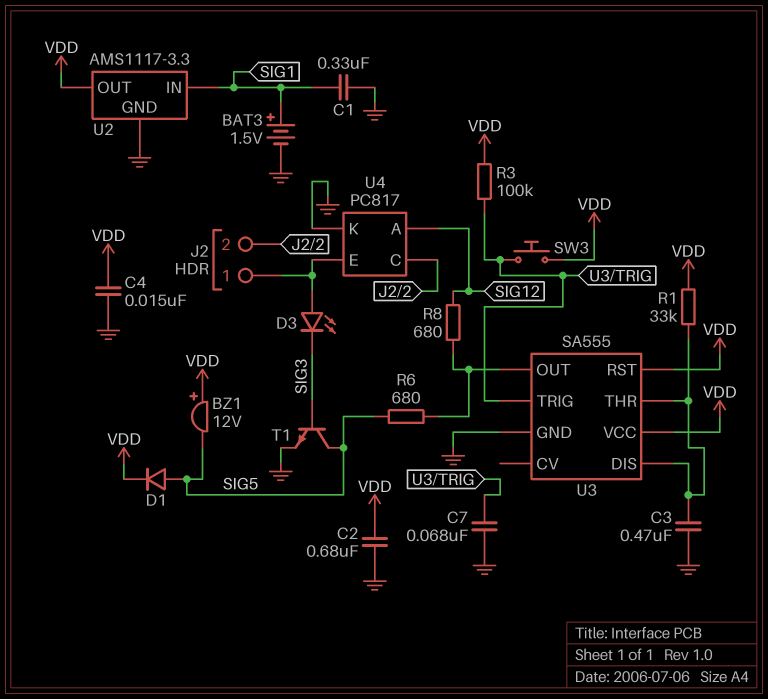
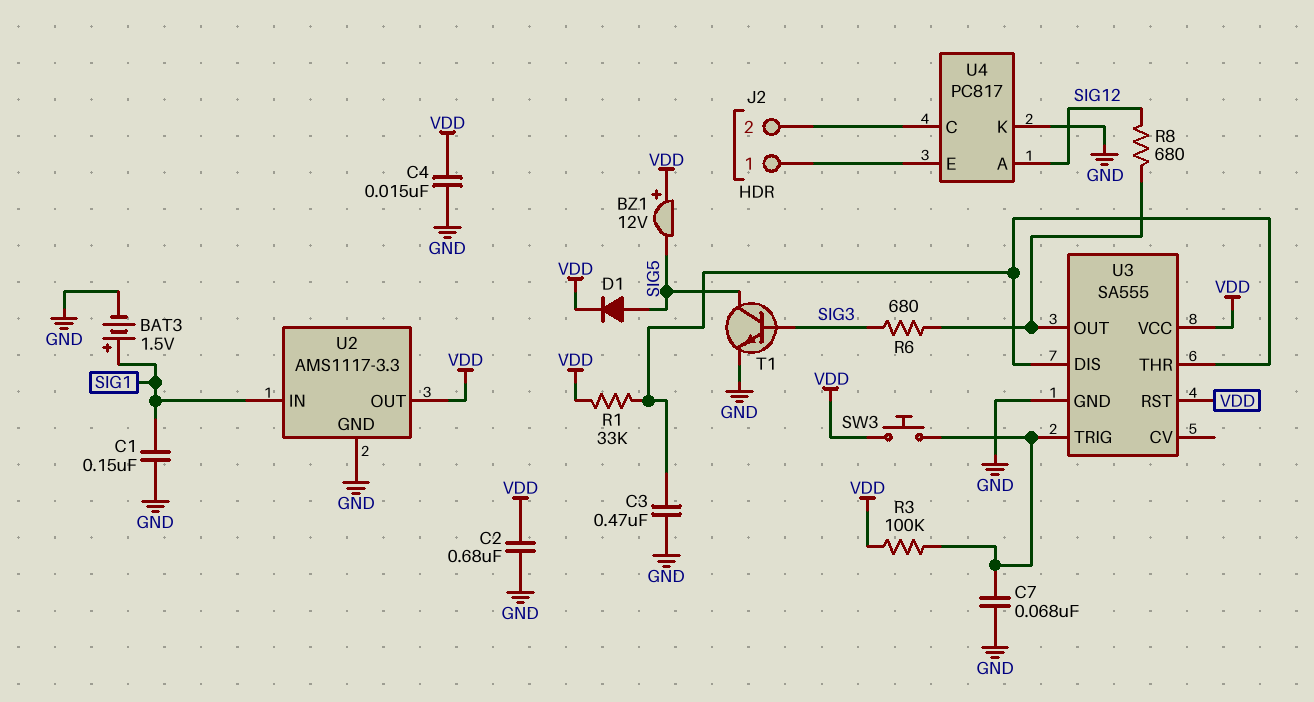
C1: 330nF (GND, SIG1) -> 150nF (GND, SIG1)
D3: LED (A J2/1, K SIG3) -> none
R6: 680 (SIG5, U3/OUT) -> 680 (SIG3, U3/OUT)

